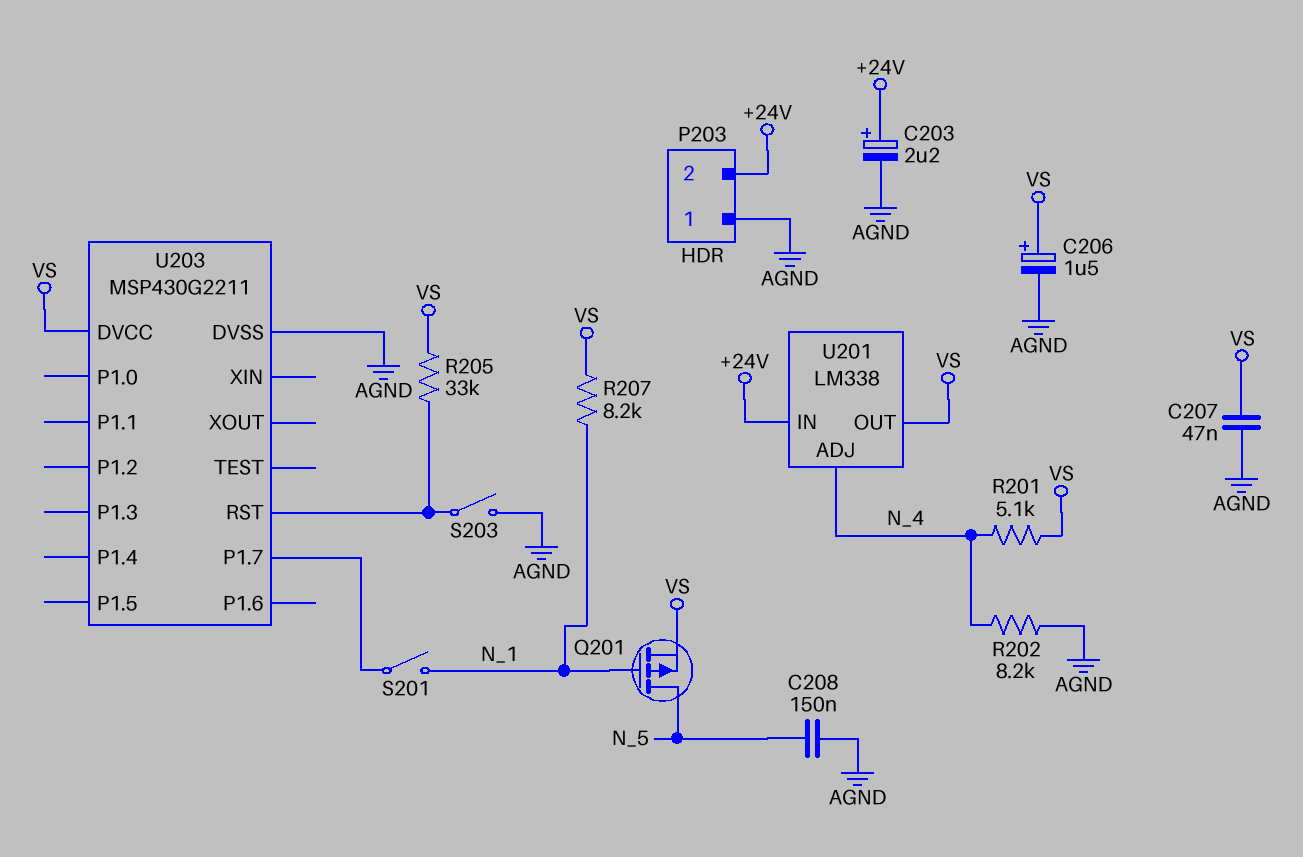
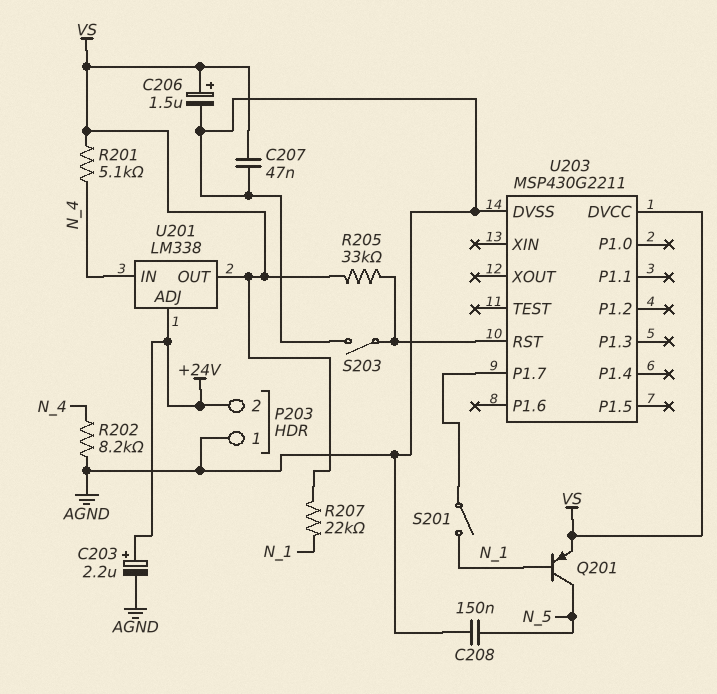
Q201: PMOS (G N_1, D N_5, S VS) -> PNP (B N_1, C N_5, E VS)
R207: 8.2k (N_1, VS) -> 22k (N_1, VS)
U201 pin ADJ: N_4 -> +24V
U201 pin IN: +24V -> N_4

